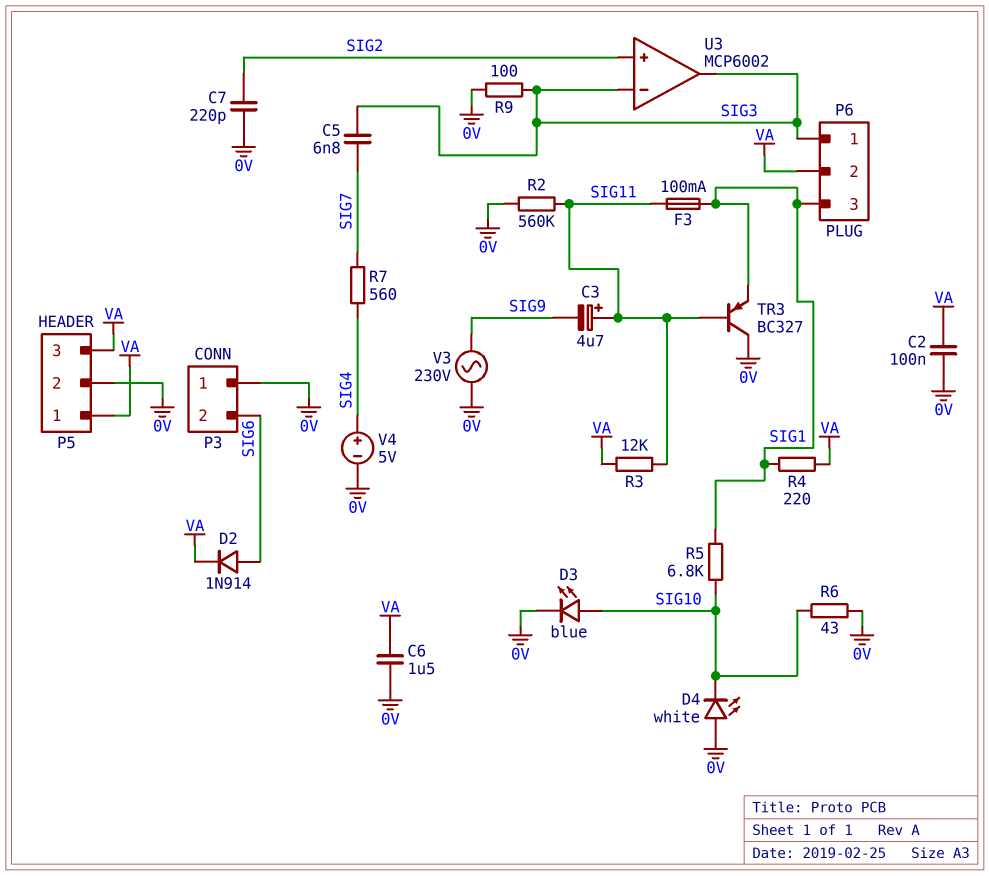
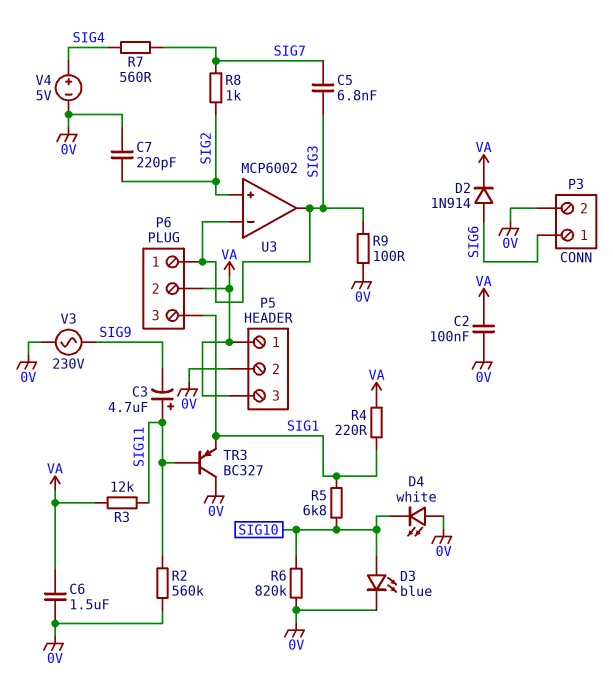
F3: 100mA (SIG1, SIG11) -> none
P3 pin 1: 0V -> SIG6
P3 pin 2: SIG6 -> 0V
R6: 43 (0V, SIG10) -> 820k (0V, SIG10)
R8: none -> 1k (SIG2, SIG7)

